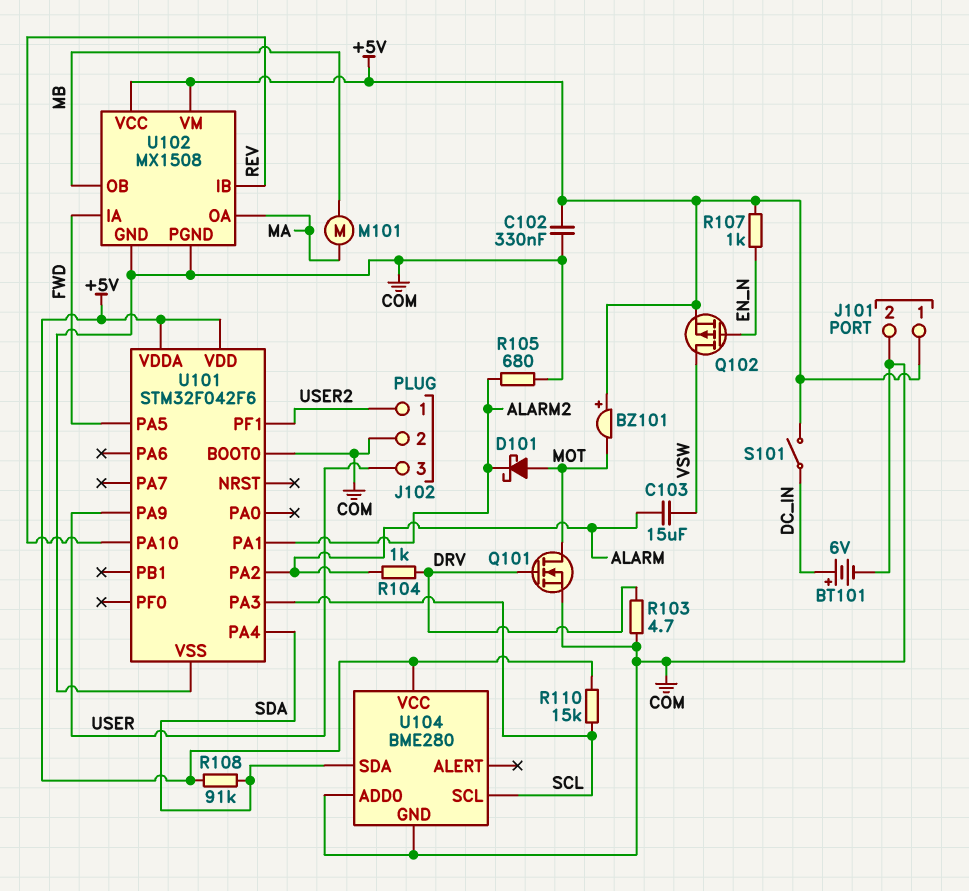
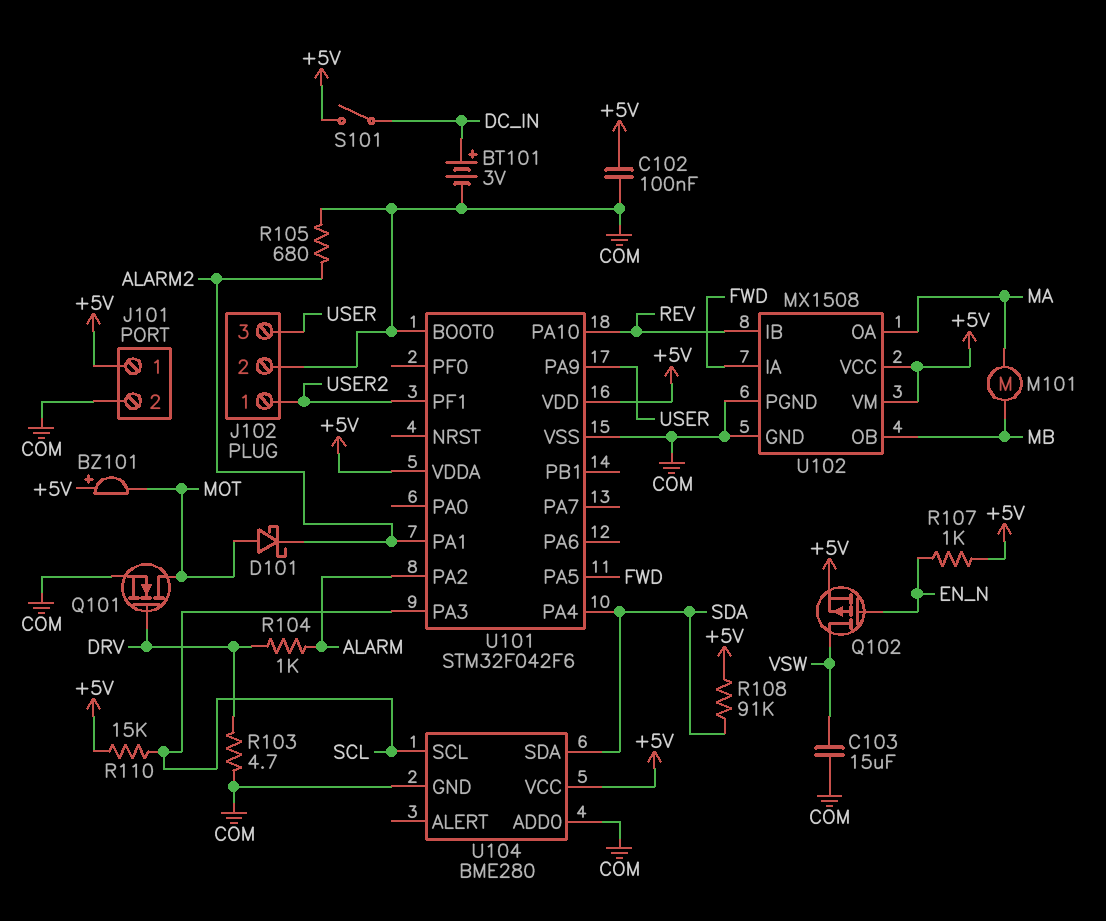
BT101: 6V (plus DC_IN, minus COM) -> 3V (plus DC_IN, minus COM)
C102: 330nF (+5V, COM) -> 100nF (+5V, COM)
C103: 15uF (ALARM, VSW) -> 15uF (COM, VSW)

